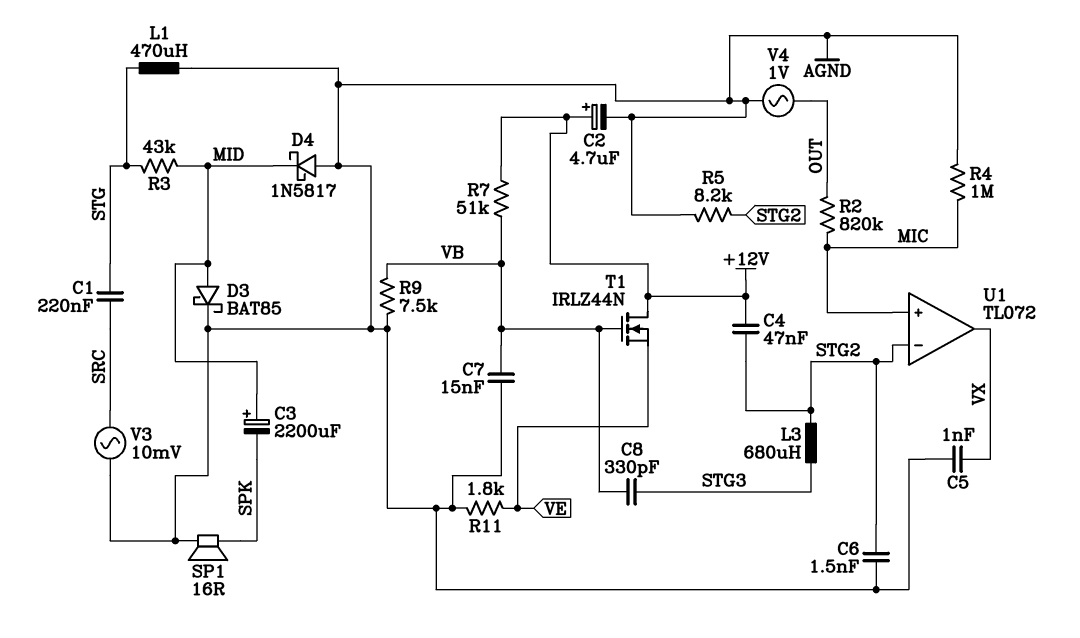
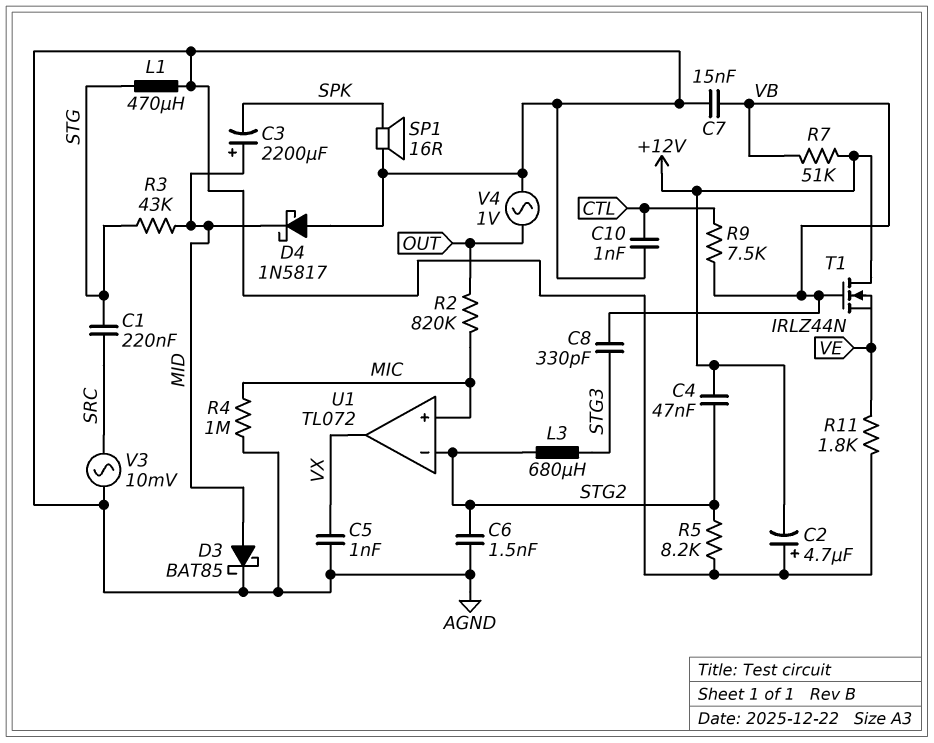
C2: 4.7uF (plus +12V, minus AGND) -> 4.7uF (plus AGND, minus +12V)
C10: none -> 1nF (AGND, CTL)
R9: 7.5k (AGND, VB) -> 7.5k (CTL, VB)

